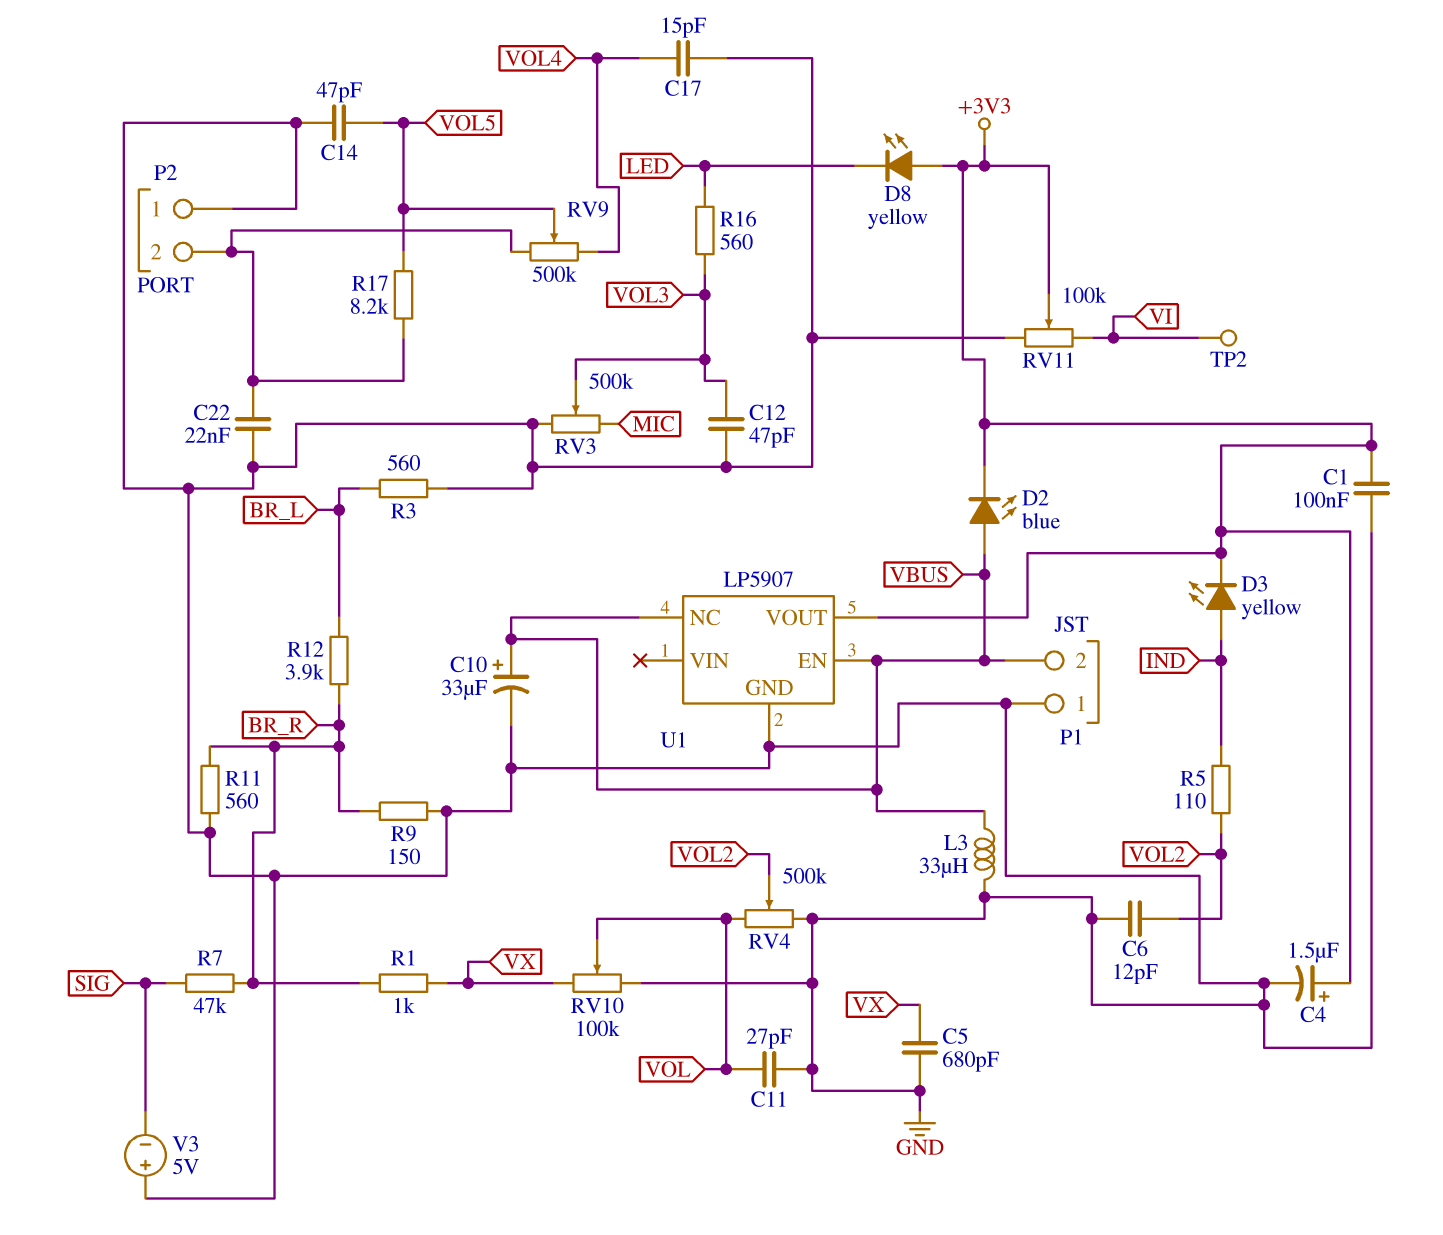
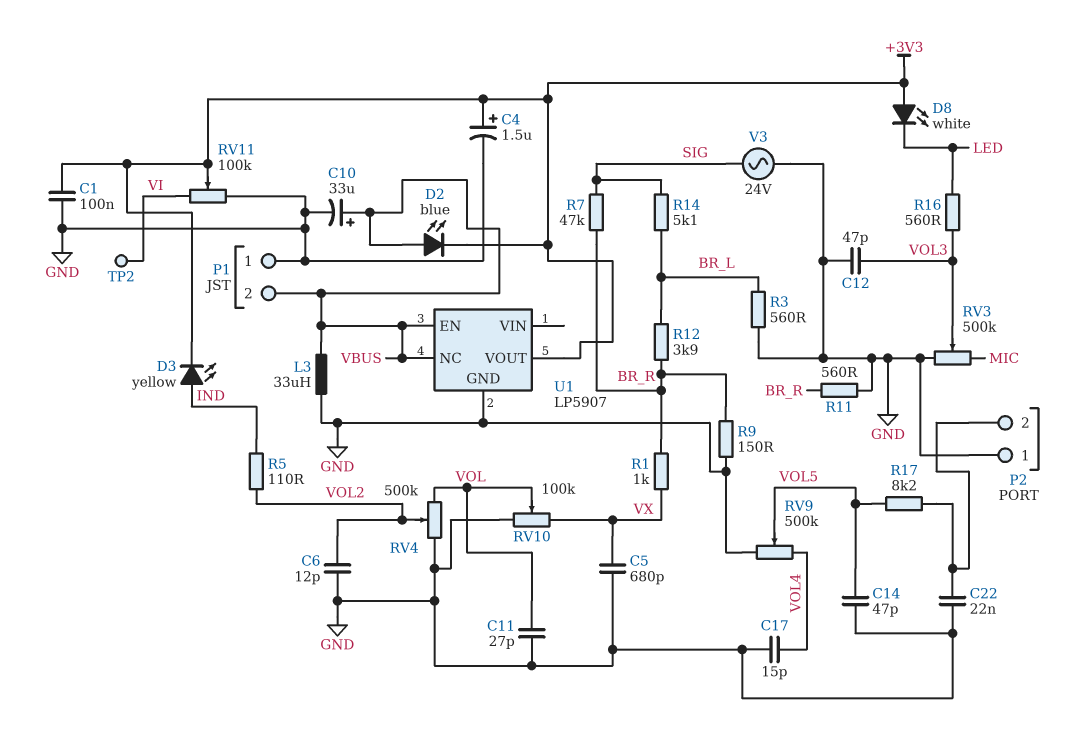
D8: LED yellow (A +3V3, K LED) -> LED white (A +3V3, K LED)
R14: none -> 5.1k (BR_L, SIG)
RV9: 500k (P2/2, VOL4, wiper VOL5) -> 500k (GND, VOL4, wiper VOL5)
V3: 5V (plus GND, minus SIG) -> AC 24V (GND, SIG)

